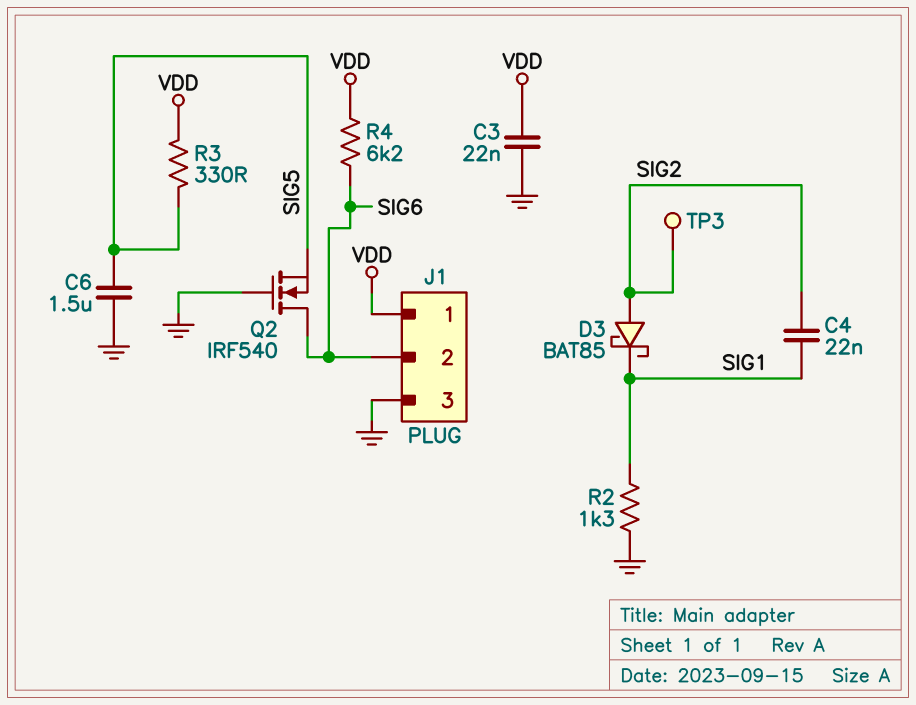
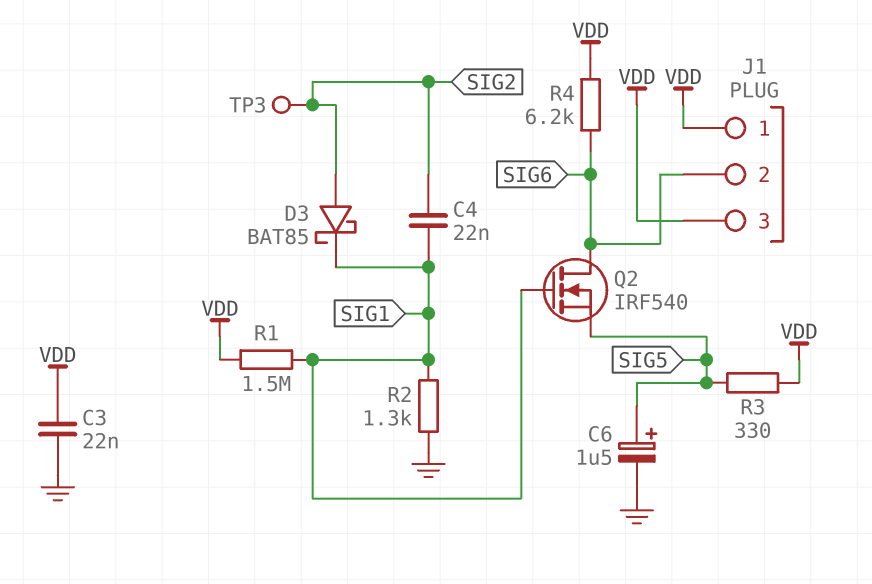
C6: 1.5uF (GND, SIG5) -> 1.5uF (plus SIG5, minus GND)
J1 pin 3: GND -> VDD
Q2: NMOS IRF540 (G GND, D SIG6, S SIG5) -> NMOS IRF540 (G SIG1, D SIG6, S SIG5)
R1: none -> 1.5M (SIG1, VDD)

